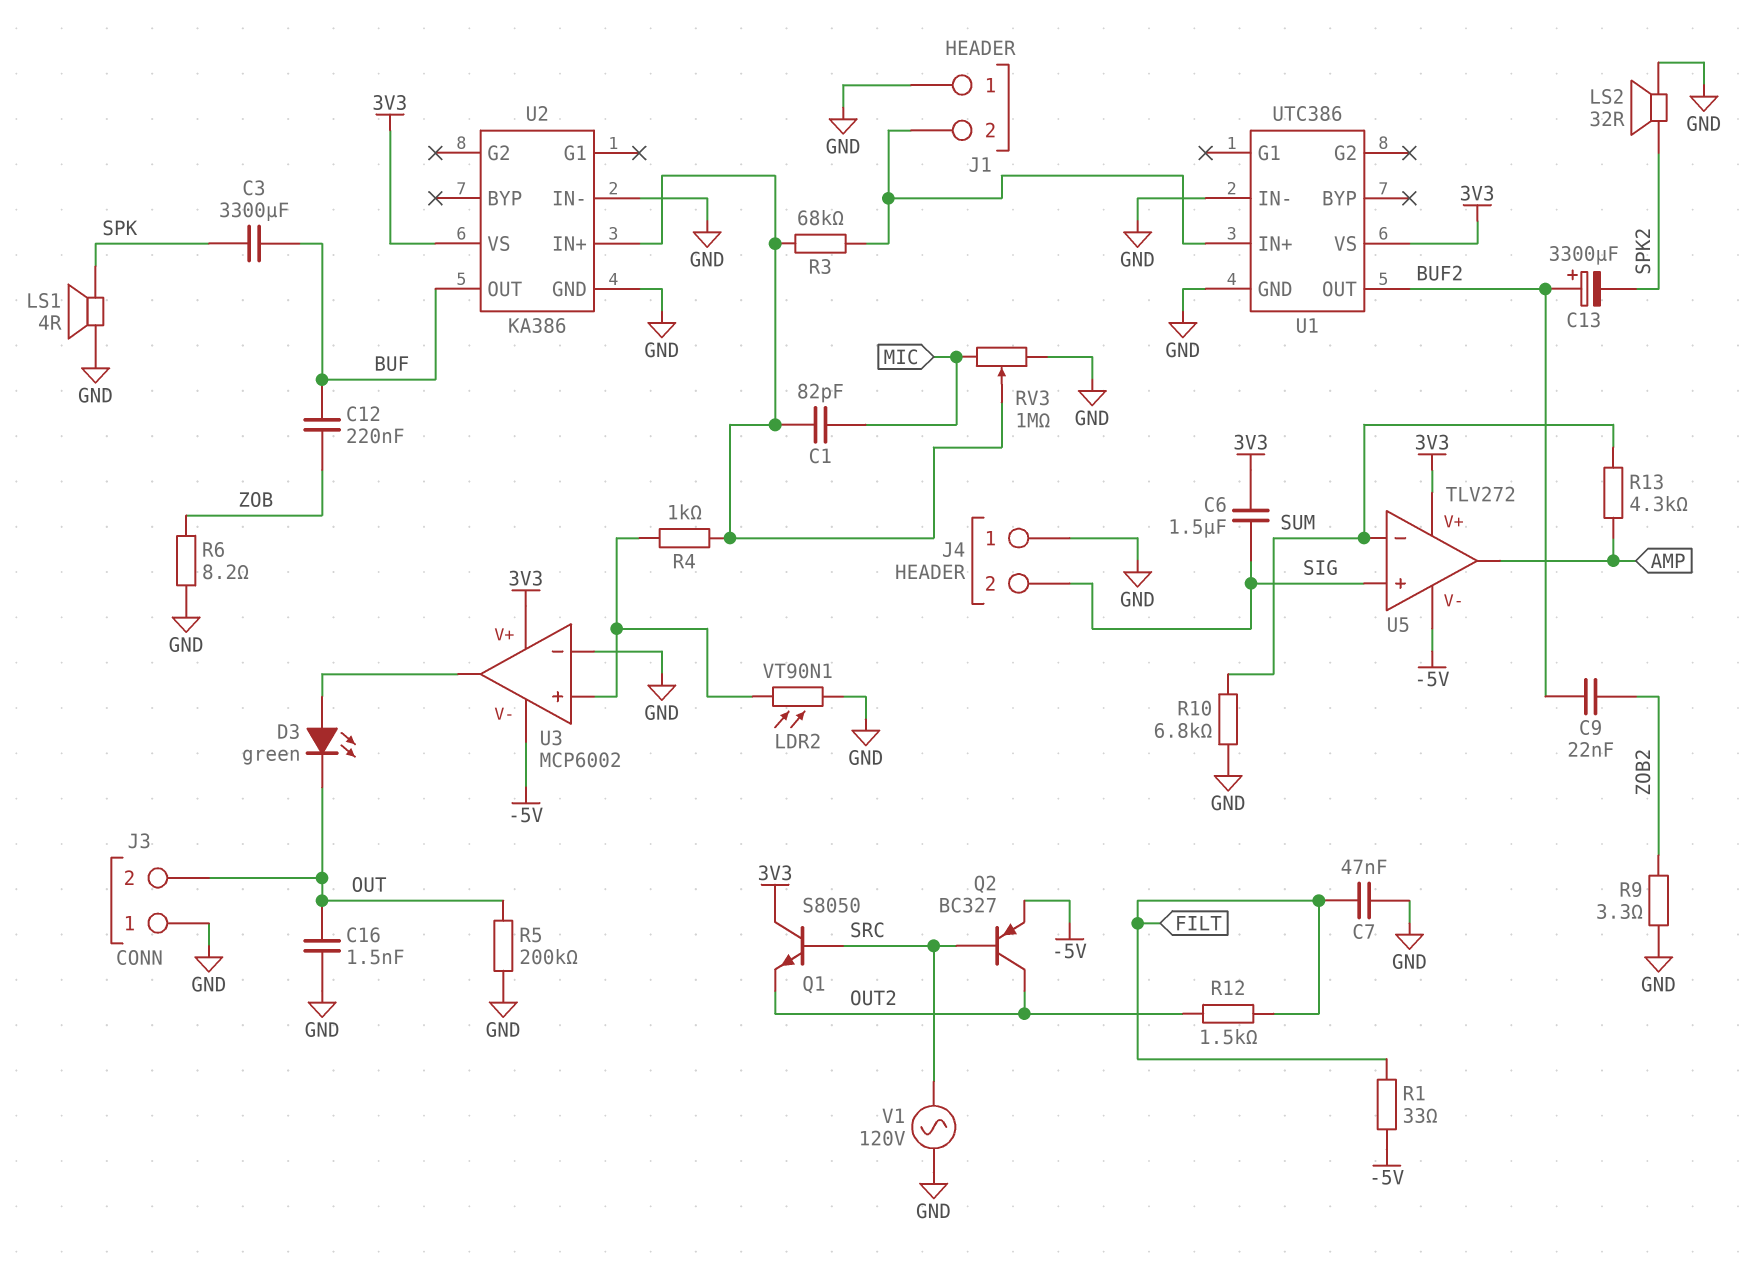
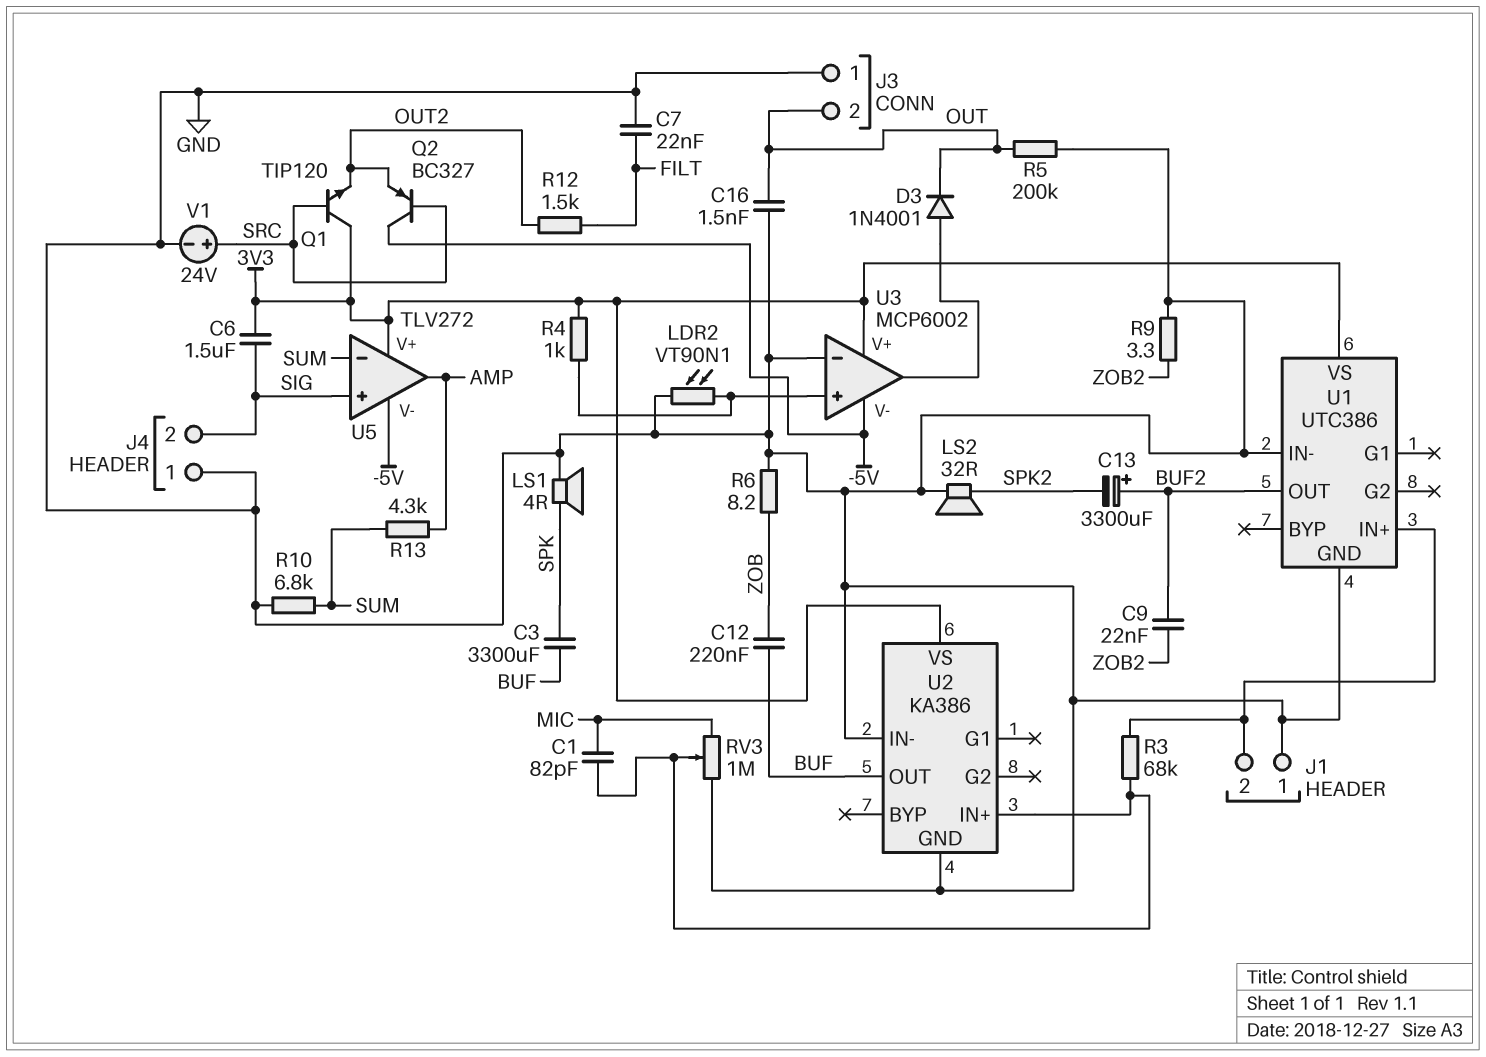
C7: 47nF (FILT, GND) -> 22nF (FILT, GND)
D3: LED green (A U3/out, K OUT) -> diode 1N4001 (A U3/out, K OUT)
Q1: NPN S8050 (B SRC, C 3V3, E OUT2) -> NPN TIP120 (B SRC, C 3V3, E OUT2)
Q2: PNP BC327 (B SRC, C OUT2, E -5V) -> PNP BC327 (B SRC, C -5V, E OUT2)
R1: 33 (-5V, FILT) -> none
R4: 1k (U2/IN+, U3/in+) -> 1k (3V3, U3/in+)
V1: AC 120V (GND, SRC) -> 24V (plus SRC, minus GND)

